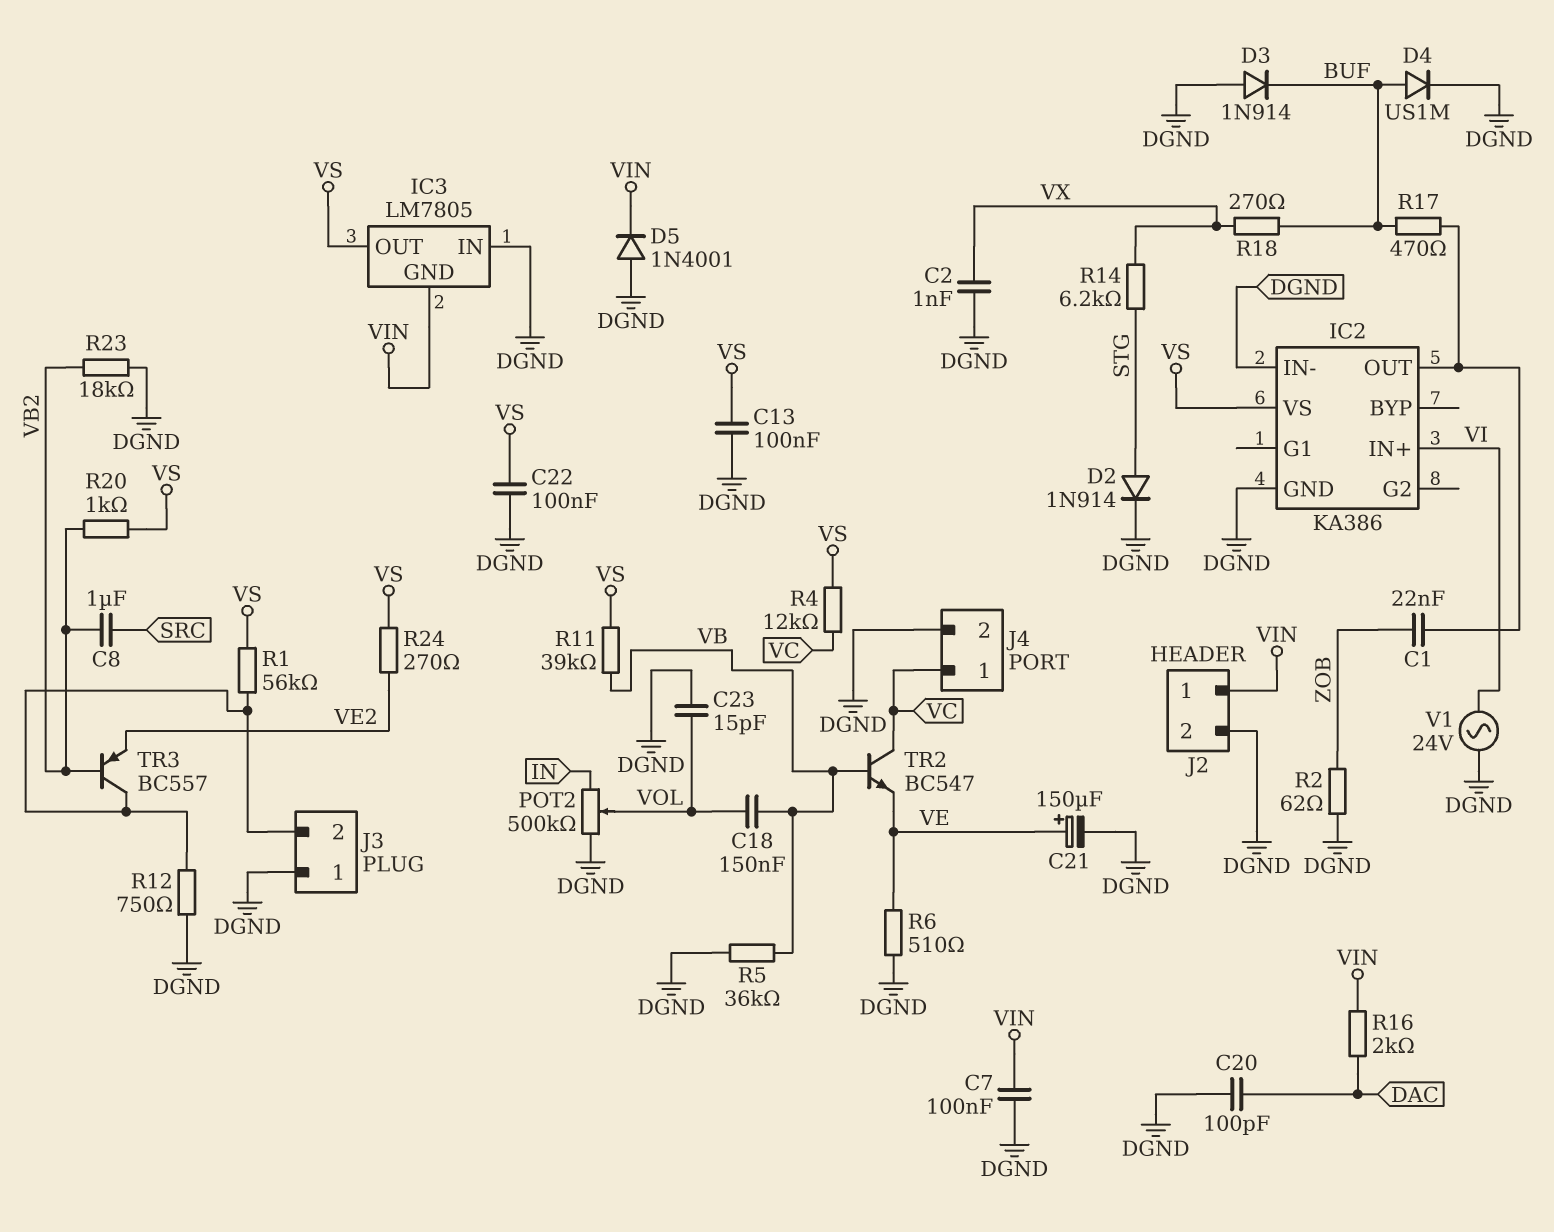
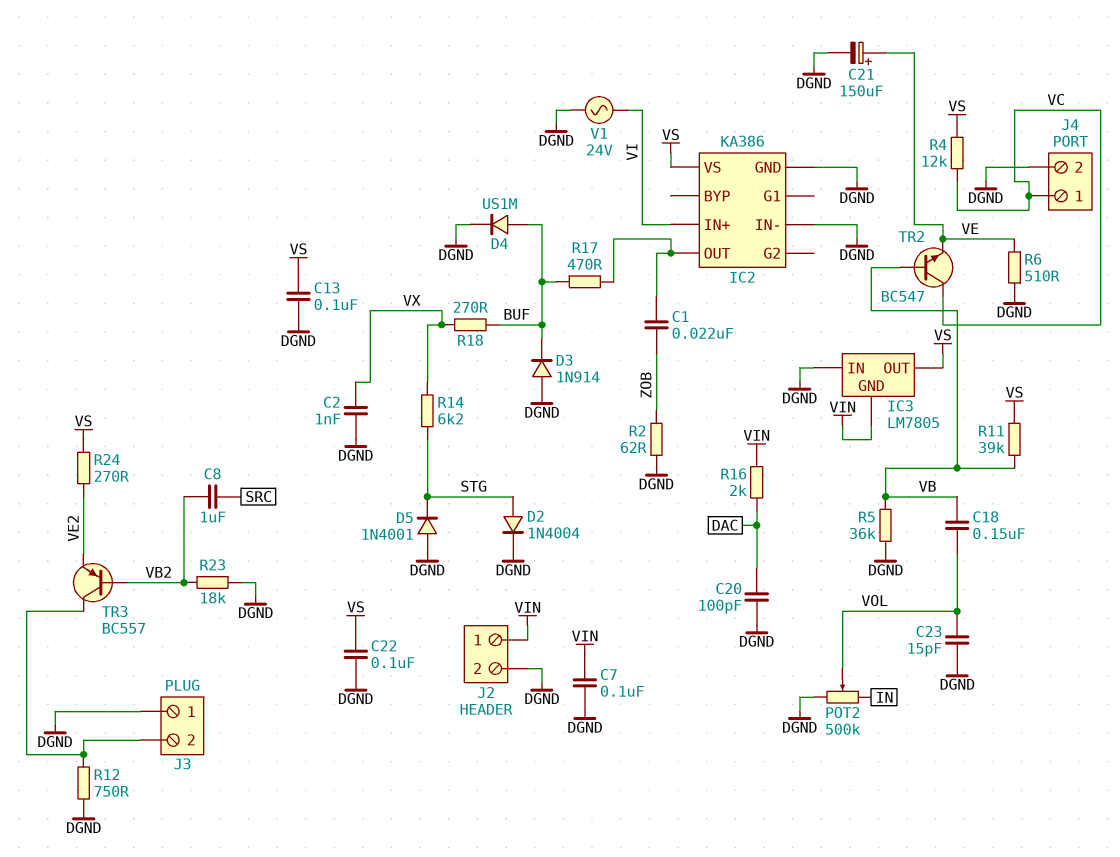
D2: diode 1N914 (A STG, K DGND) -> diode 1N4004 (A STG, K DGND)
D5: diode 1N4001 (A DGND, K VIN) -> diode 1N4001 (A DGND, K STG)
R1: 56k (J3/2, VS) -> none
R20: 1k (VB2, VS) -> none

